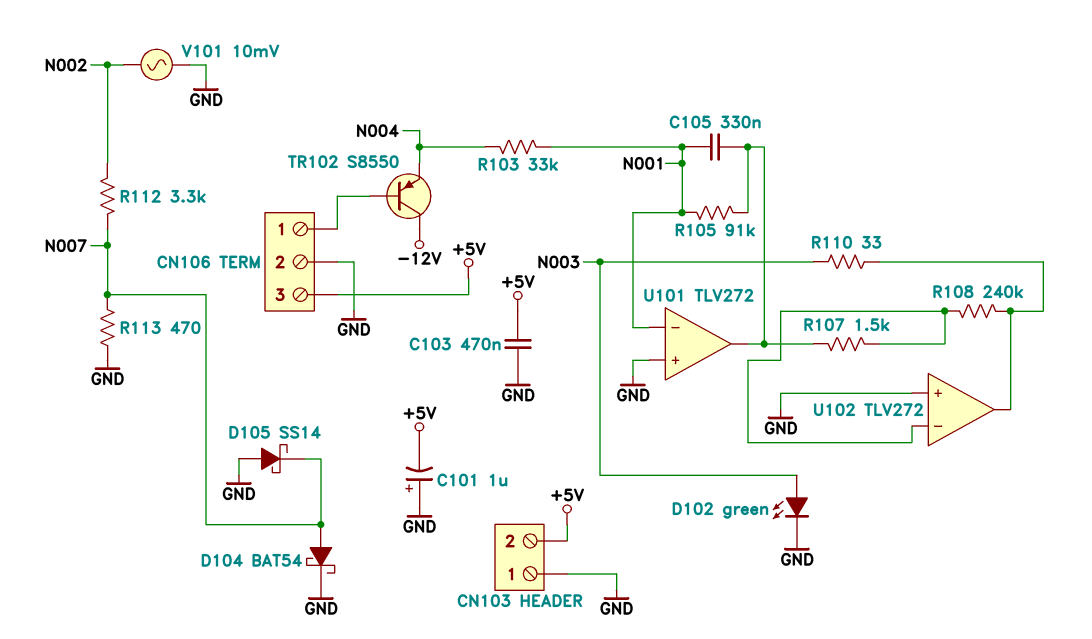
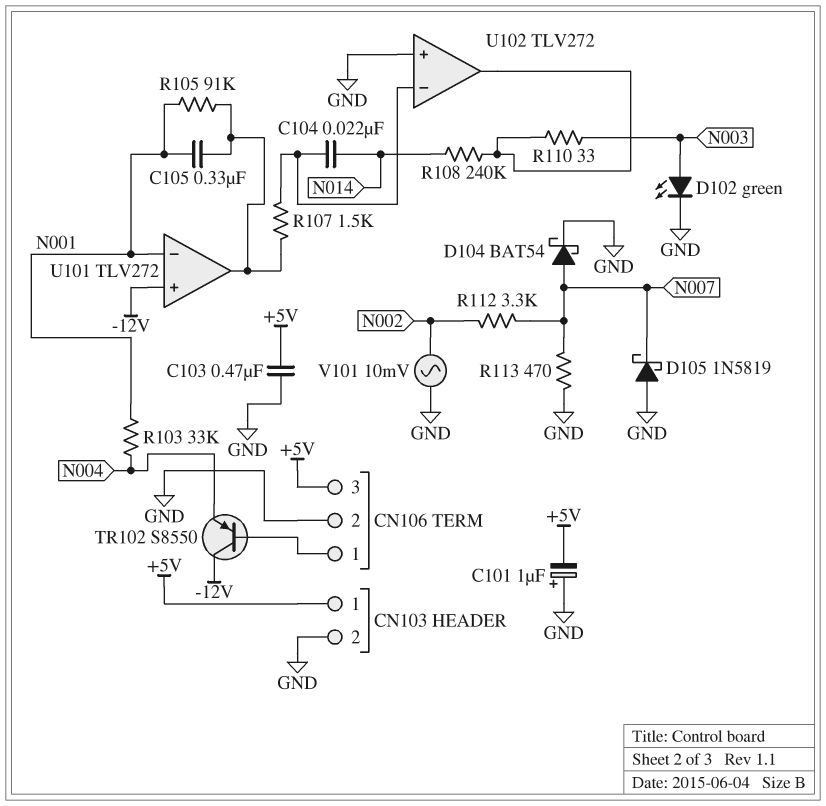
C104: none -> 22nF (N014, U102/in-)
CN103 pin 1: GND -> +5V
CN103 pin 2: +5V -> GND
D105: schottky SS14 (A GND, K N007) -> schottky 1N5819 (A GND, K N007)
R108: 240k (U102/in-, U102/out) -> 240k (N014, U102/out)
U101 pin in+: GND -> -12V

